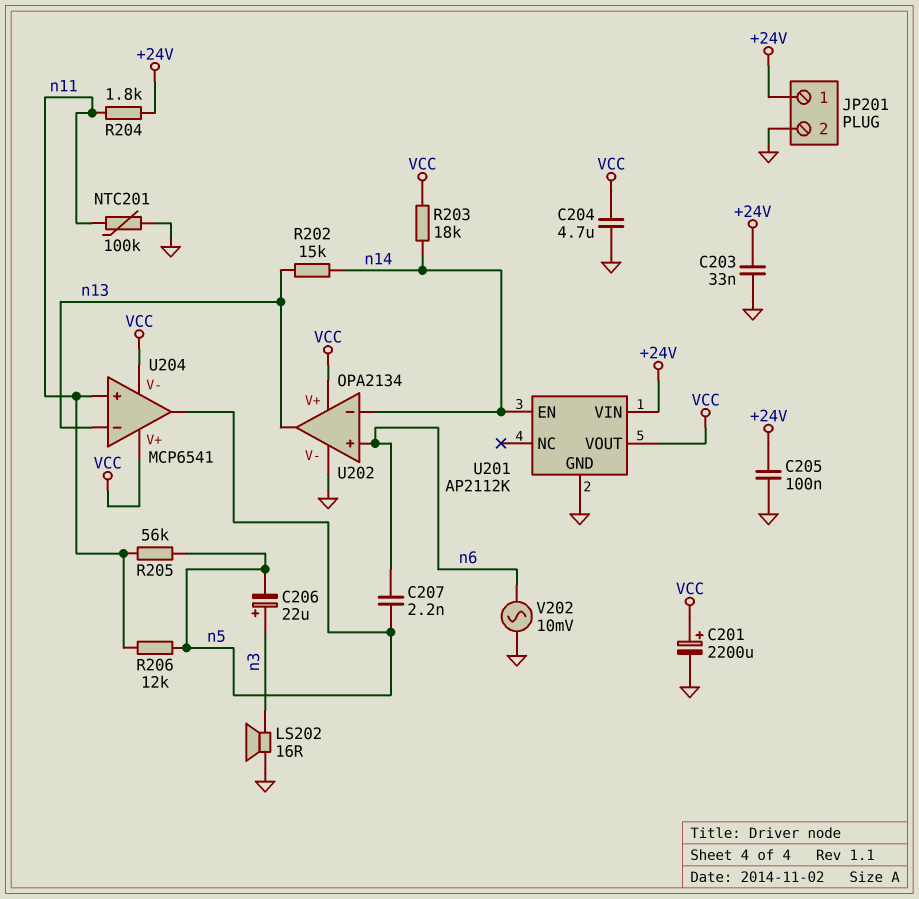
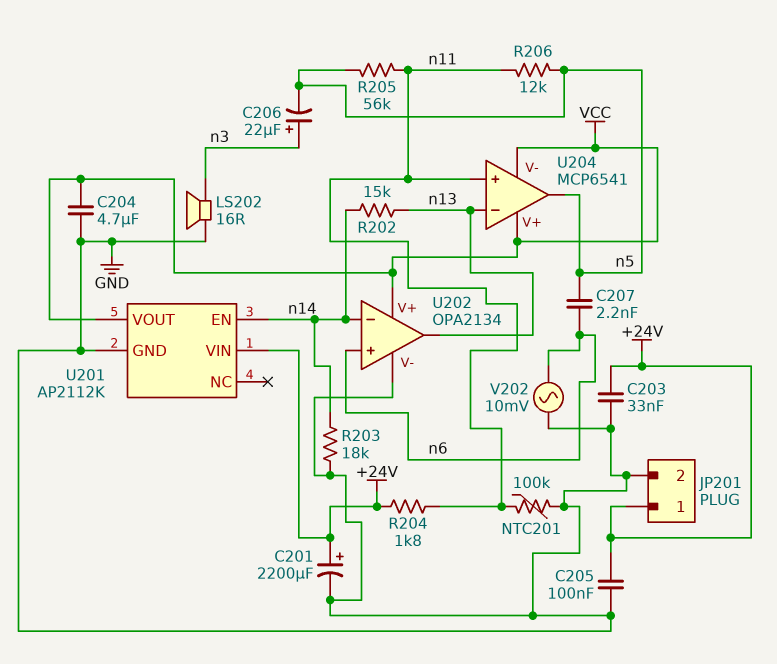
C201: 2200uF (plus VCC, minus GND) -> 2200uF (plus +24V, minus GND)
R203: 18k (VCC, n14) -> 18k (GND, n14)

